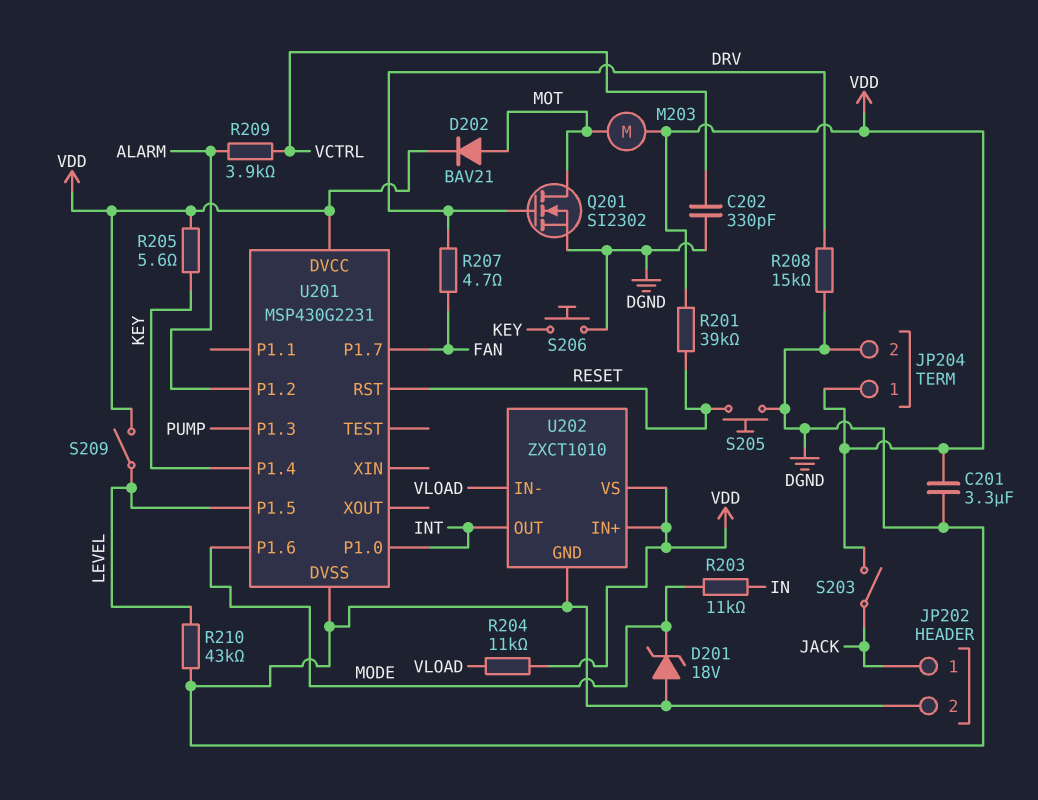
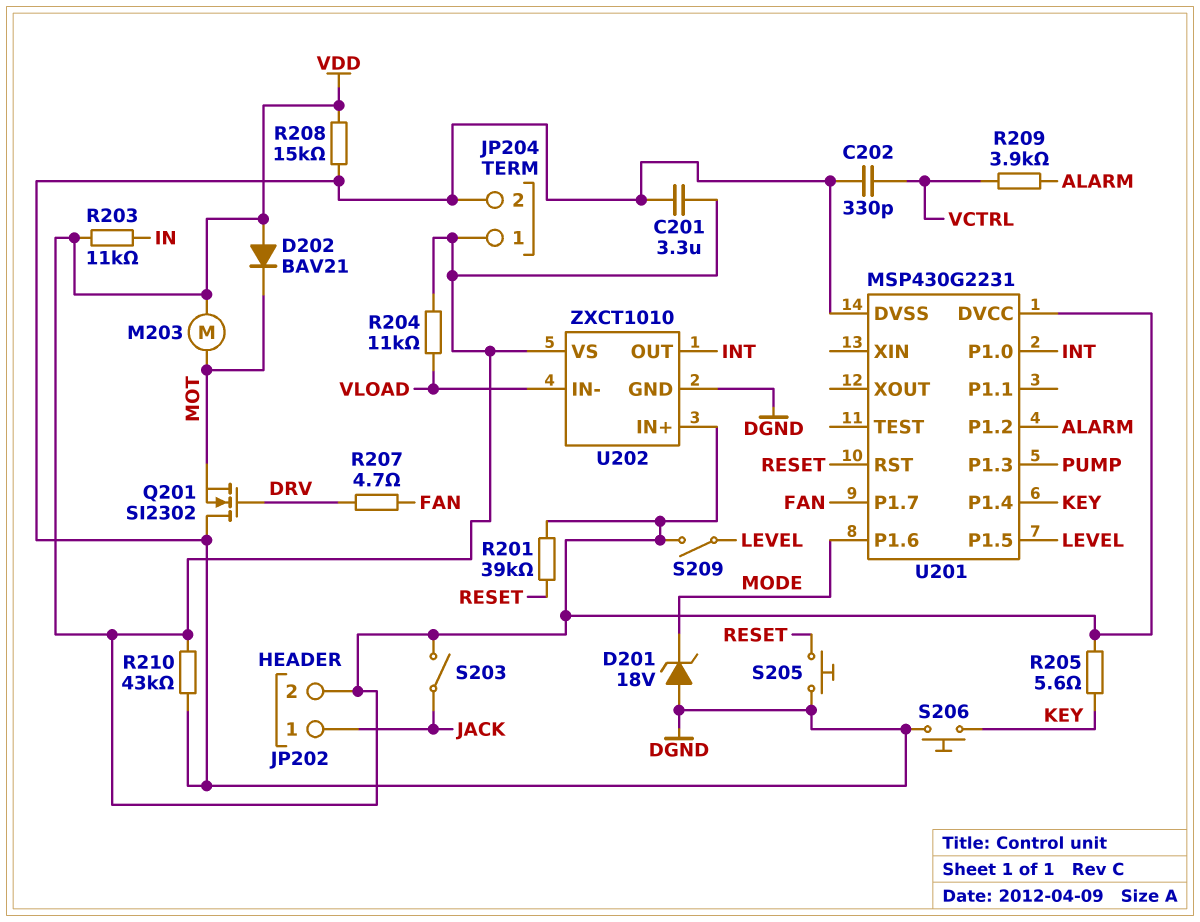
D202: diode BAV21 (A MOT, K VDD) -> diode BAV21 (A VDD, K MOT)
JP202 pin 2: DGND -> VDD
Q201: NMOS SI2302 (G DRV, D MOT, S DGND) -> NMOS SI2302 (G DRV, D DGND, S MOT)
R203: 11k (IN, MODE) -> 11k (IN, VDD)
R208: 15k (DGND, DRV) -> 15k (DGND, VDD)
R210: 43k (DGND, LEVEL) -> 43k (DGND, VDD)

